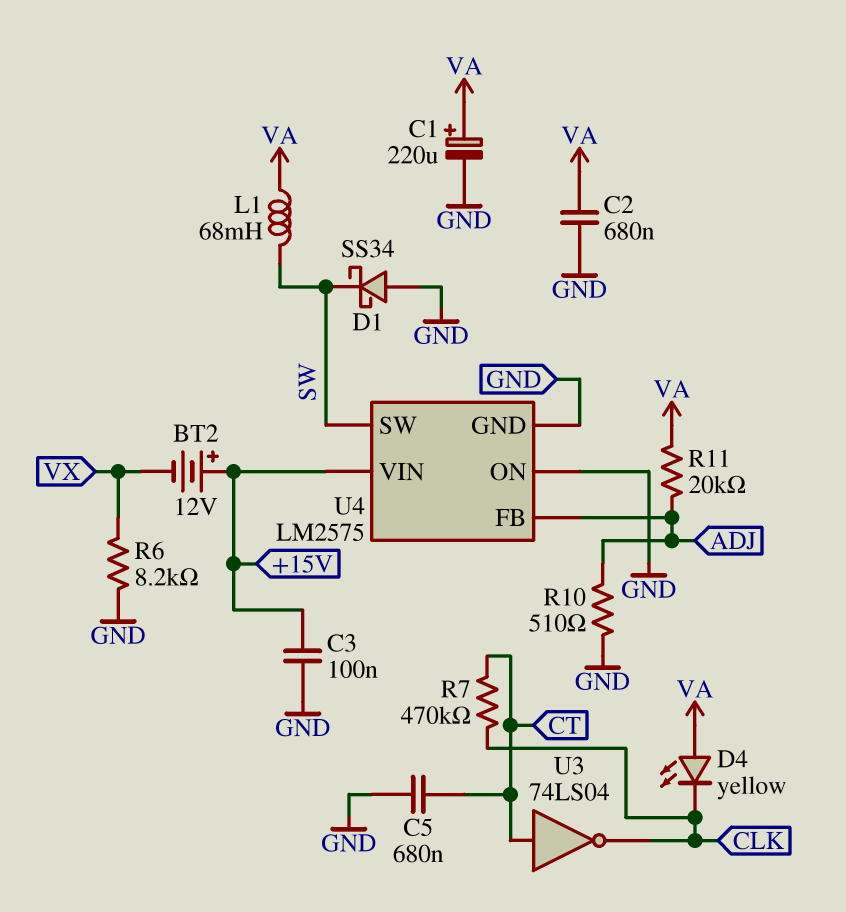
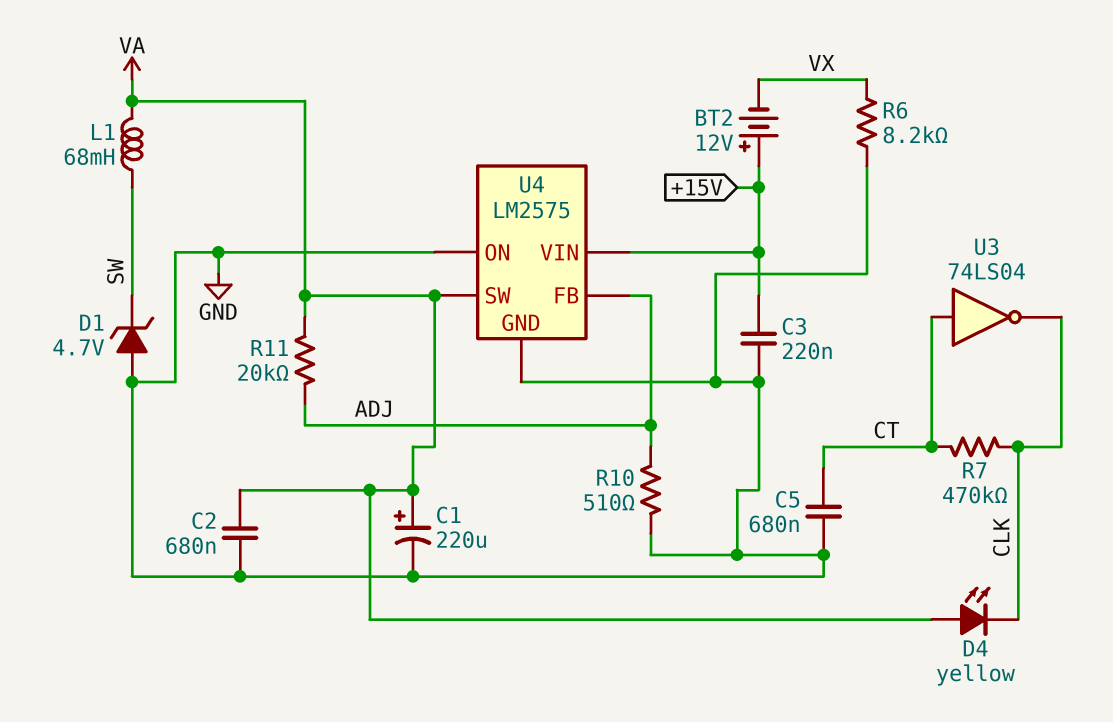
C3: 100nF (+15V, GND) -> 220nF (+15V, GND)
D1: schottky SS34 (A GND, K SW) -> zener 4.7V (A GND, K SW)
U4 pin SW: SW -> VA

